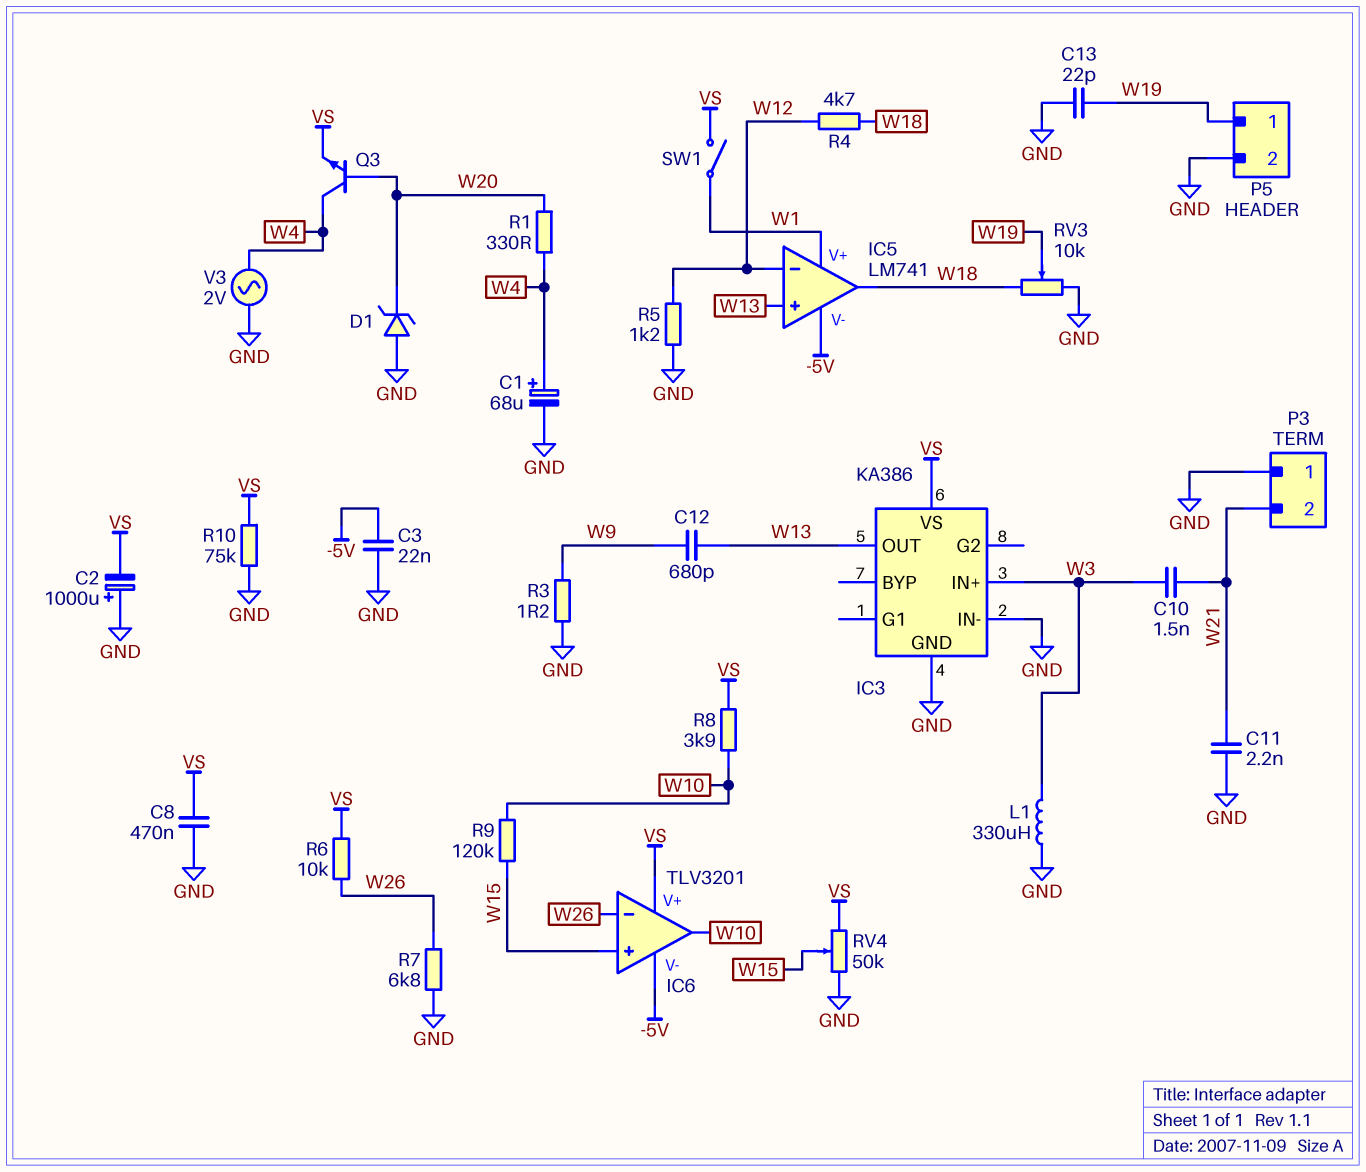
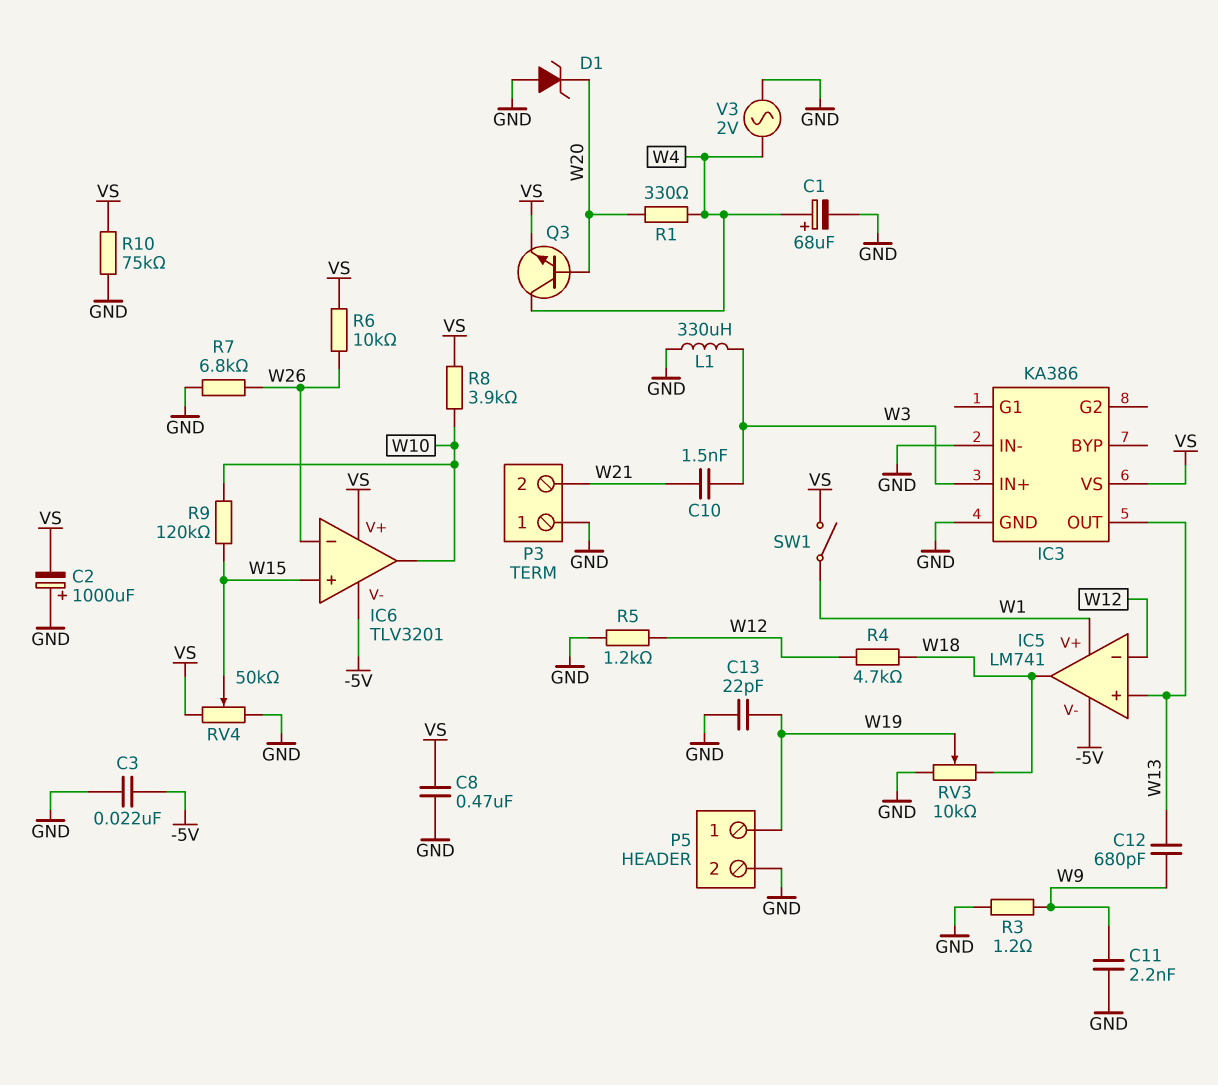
C11: 2.2nF (GND, W21) -> 2.2nF (GND, W9)

